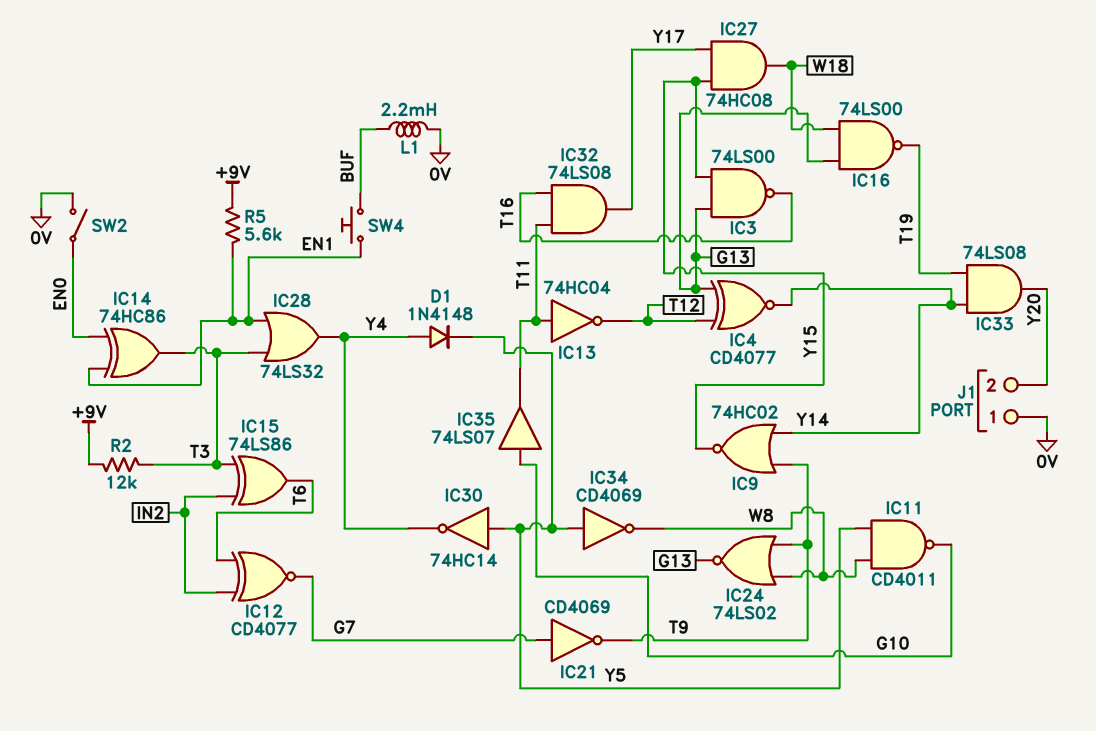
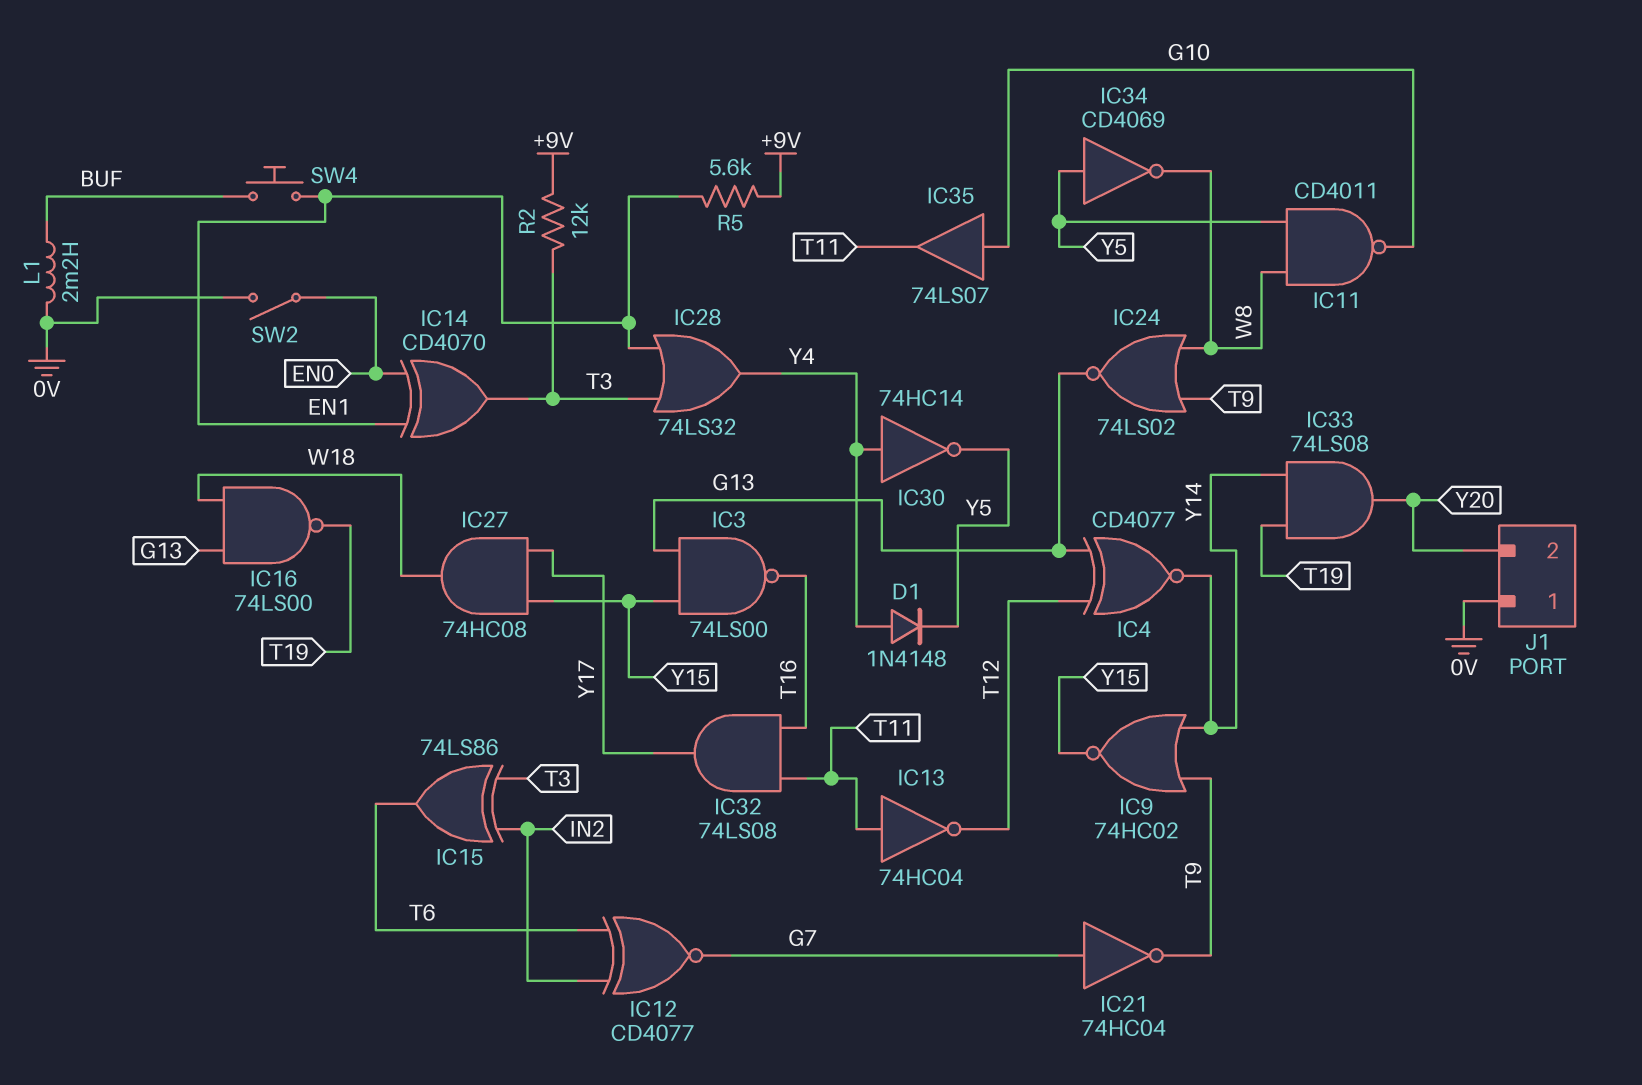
IC14: XOR 74HC86 (in EN0, in EN1, out T3) -> XOR CD4070 (in EN0, in EN1, out T3)
IC21: NOT CD4069 (in G7, out T9) -> NOT 74HC04 (in G7, out T9)
IC30: NOT 74HC14 (in Y5, out Y4) -> NOT 74HC14 (in Y4, out Y5)

